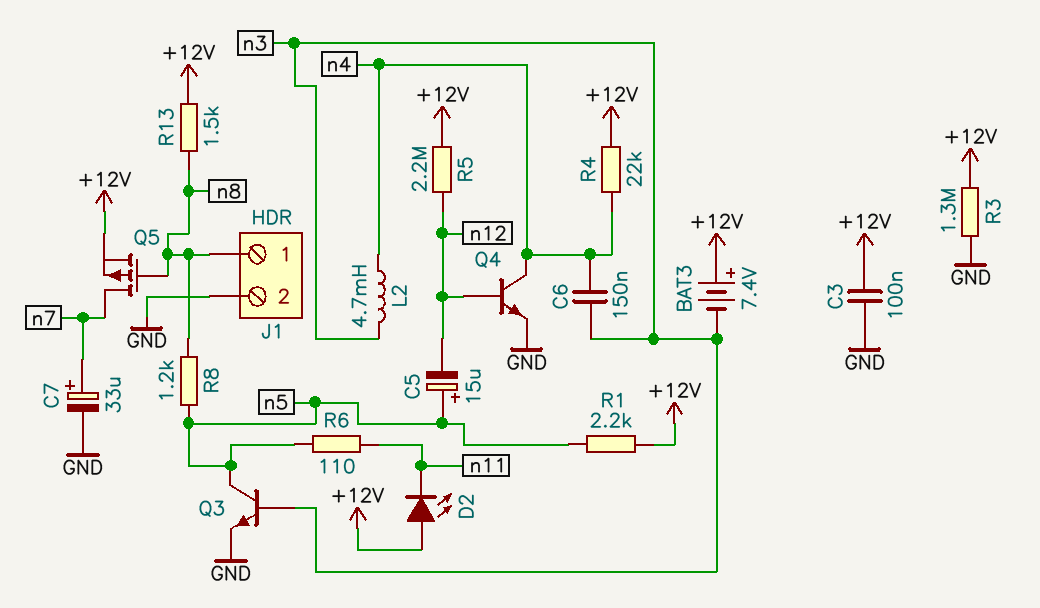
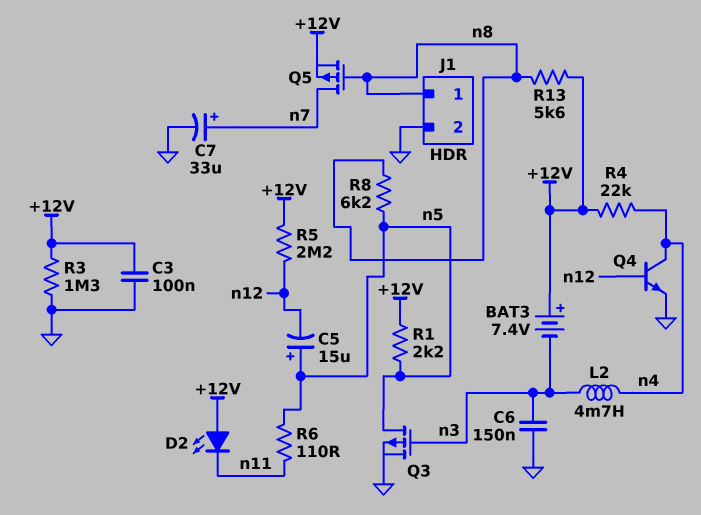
C6: 150nF (n3, n4) -> 150nF (GND, n3)
Q3: NPN (B n3, C n5, E GND) -> PMOS (G n3, D n5, S GND)
R8: 1.2k (n5, n8) -> 6.2k (n5, n8)
R13: 1.5k (+12V, n8) -> 5.6k (+12V, n8)

